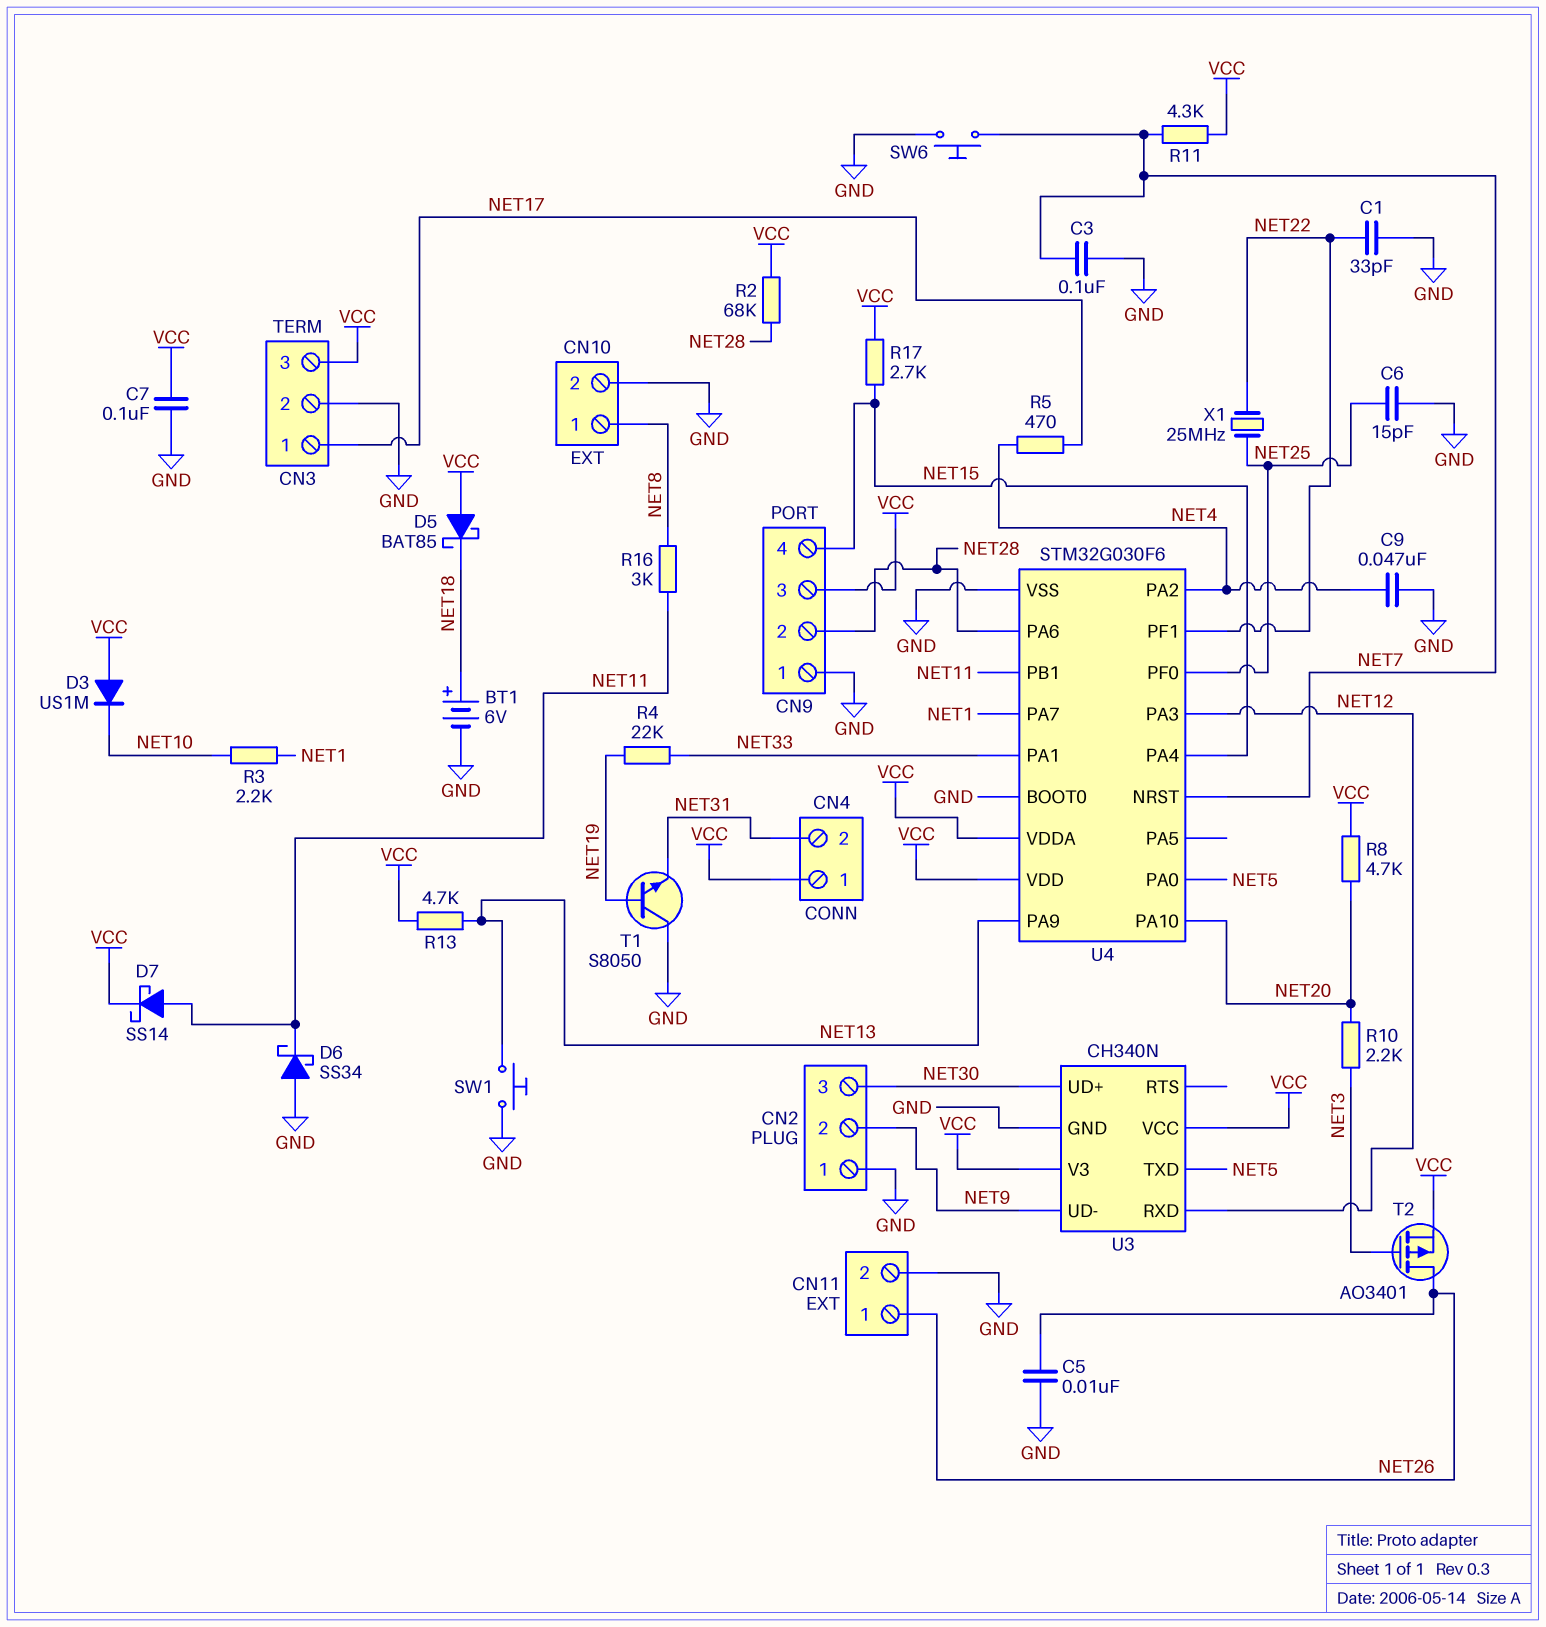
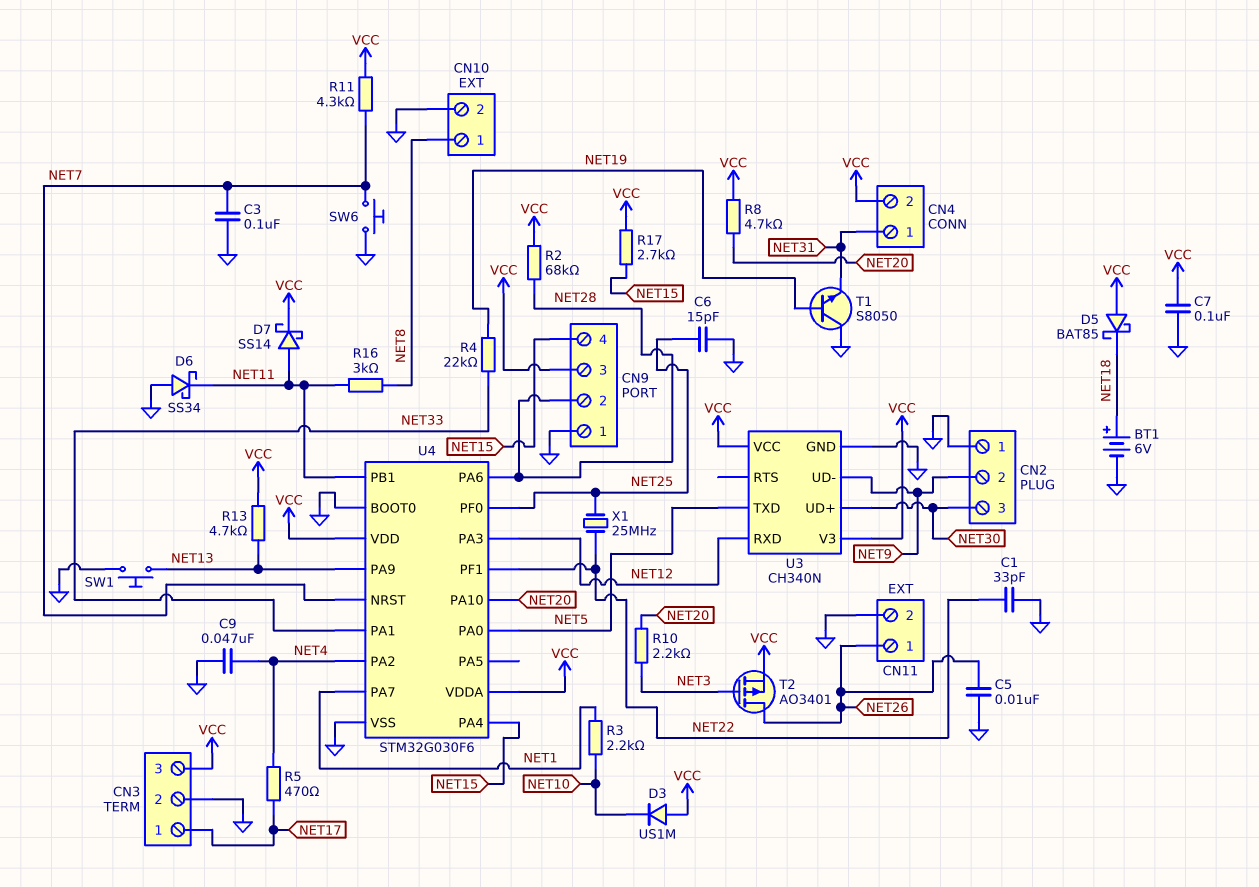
CN4 pin 1: VCC -> NET31
CN4 pin 2: NET31 -> VCC

